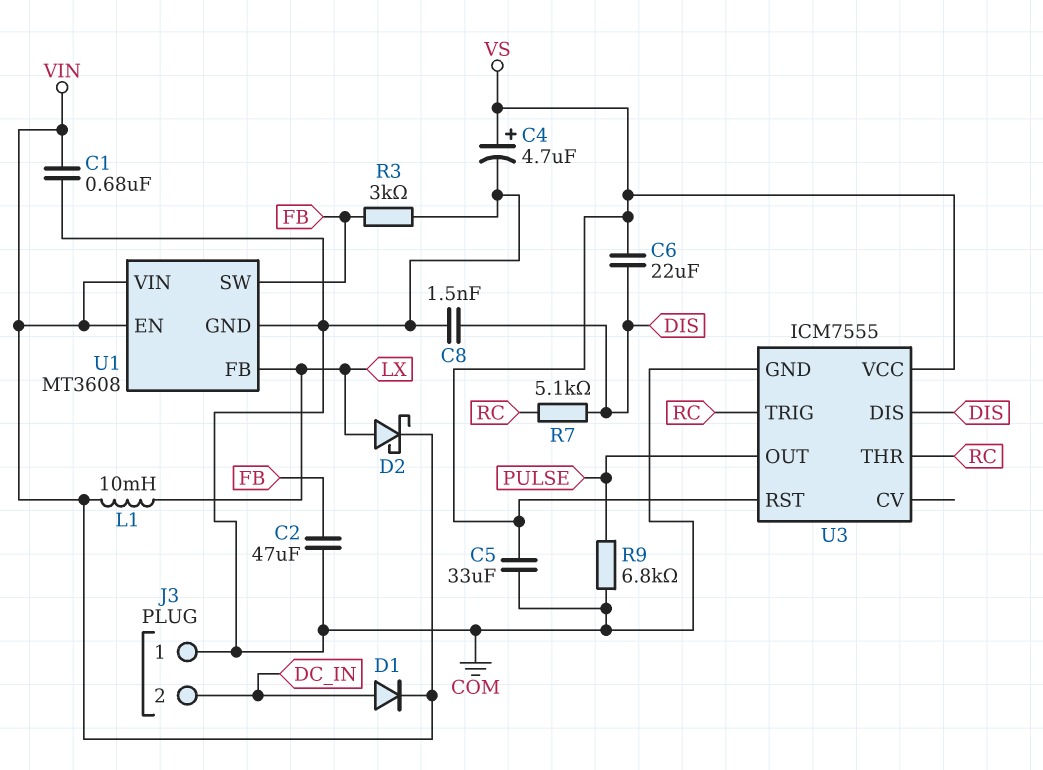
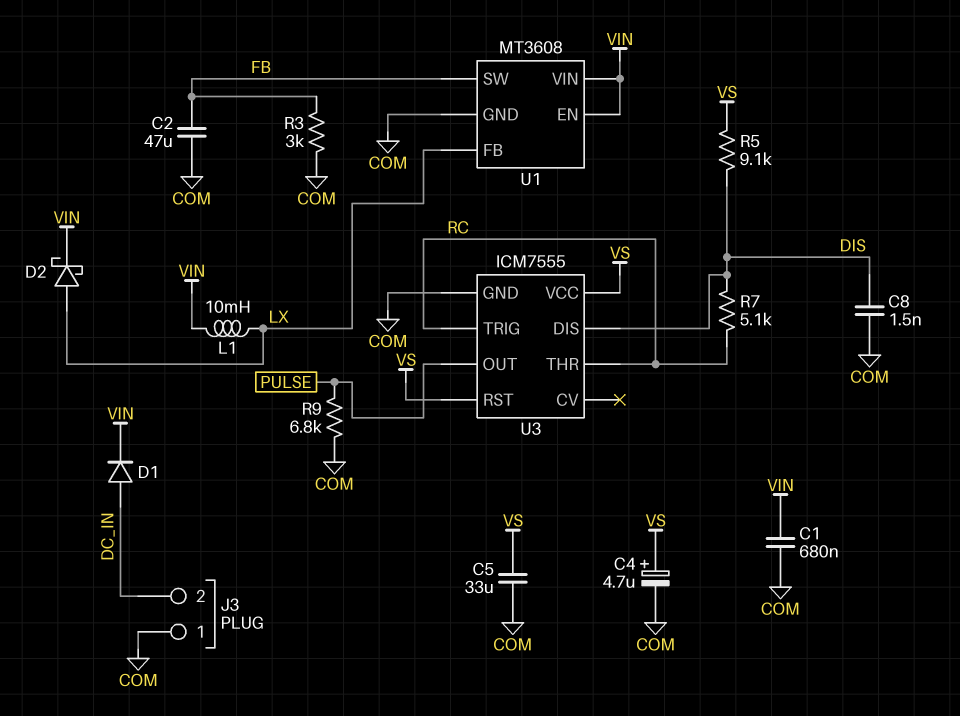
C6: 22uF (DIS, VS) -> none
R5: none -> 9.1k (DIS, VS)

